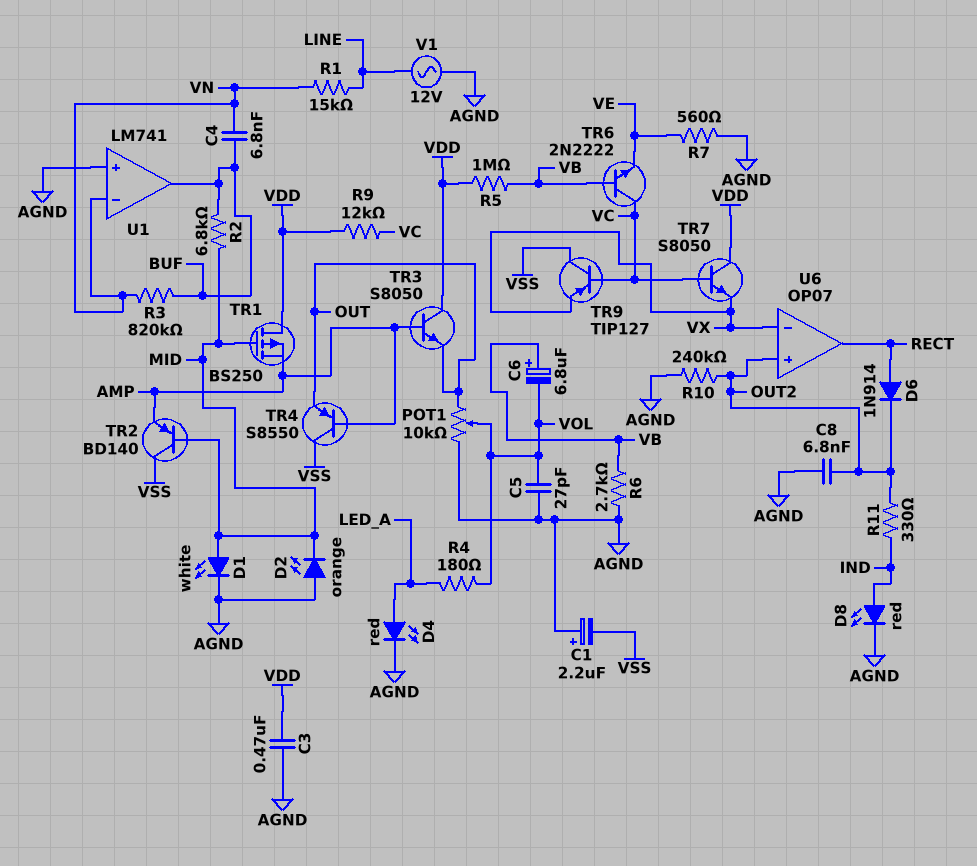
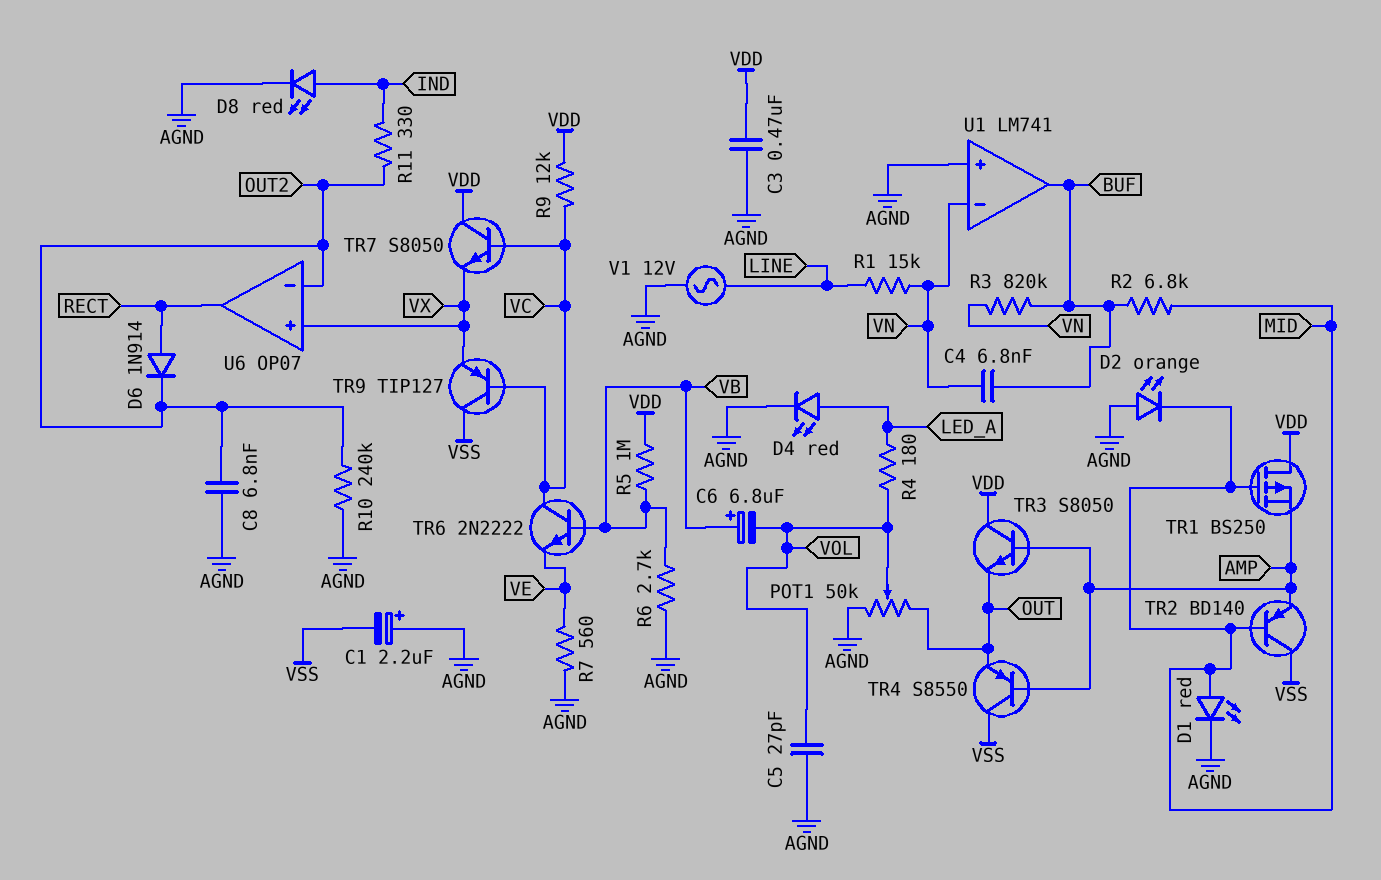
D1: LED white (A MID, K AGND) -> LED red (A MID, K AGND)
POT1: 10k (AGND, OUT, wiper VOL) -> 50k (AGND, OUT, wiper VOL)
U6 pin in+: OUT2 -> VX
U6 pin in-: VX -> OUT2

